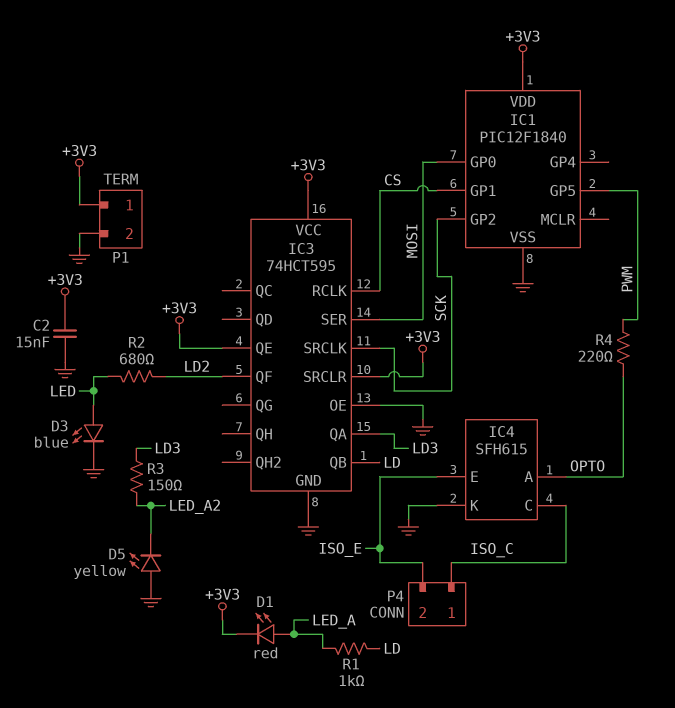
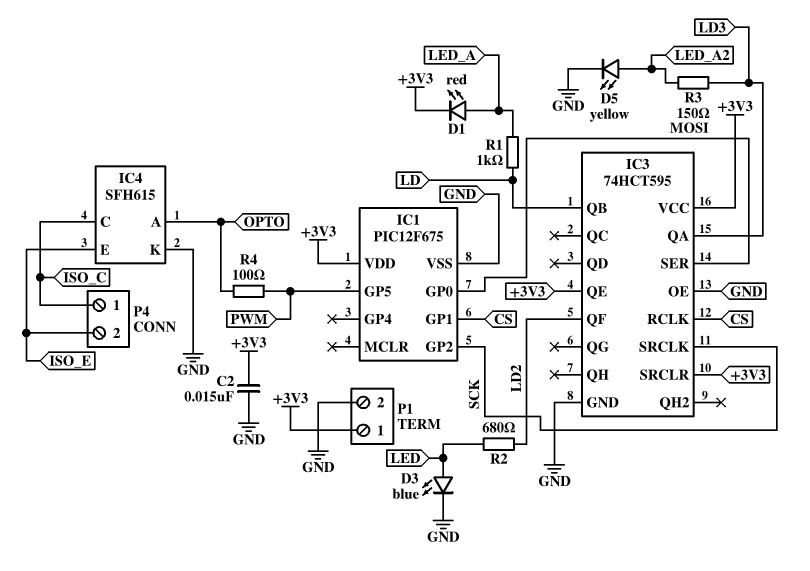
D5: LED yellow (A GND, K LED_A2) -> LED yellow (A LED_A2, K GND)
IC1: PIC12F1840 -> PIC12F675
R4: 220 (OPTO, PWM) -> 100 (OPTO, PWM)

